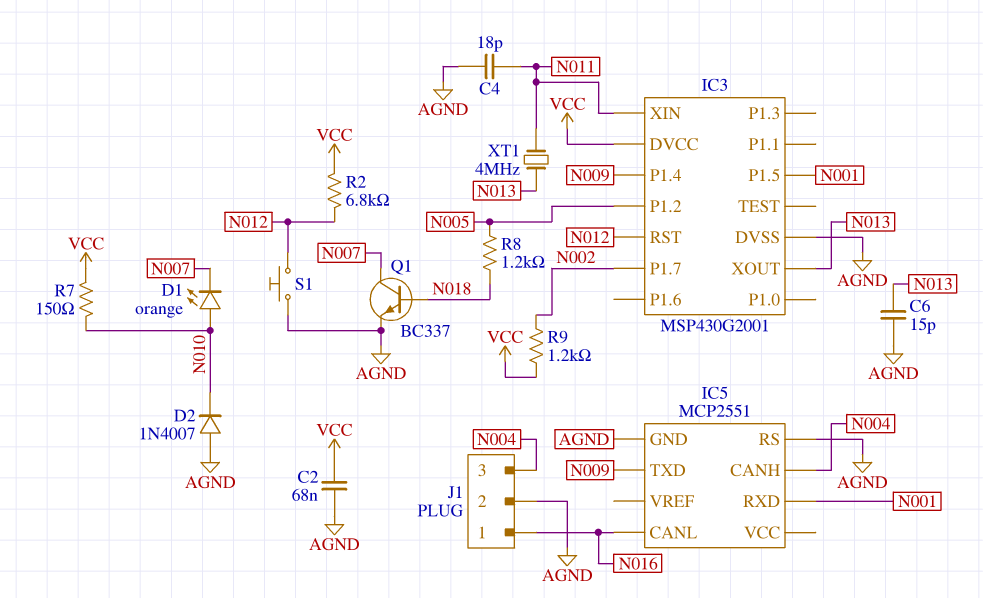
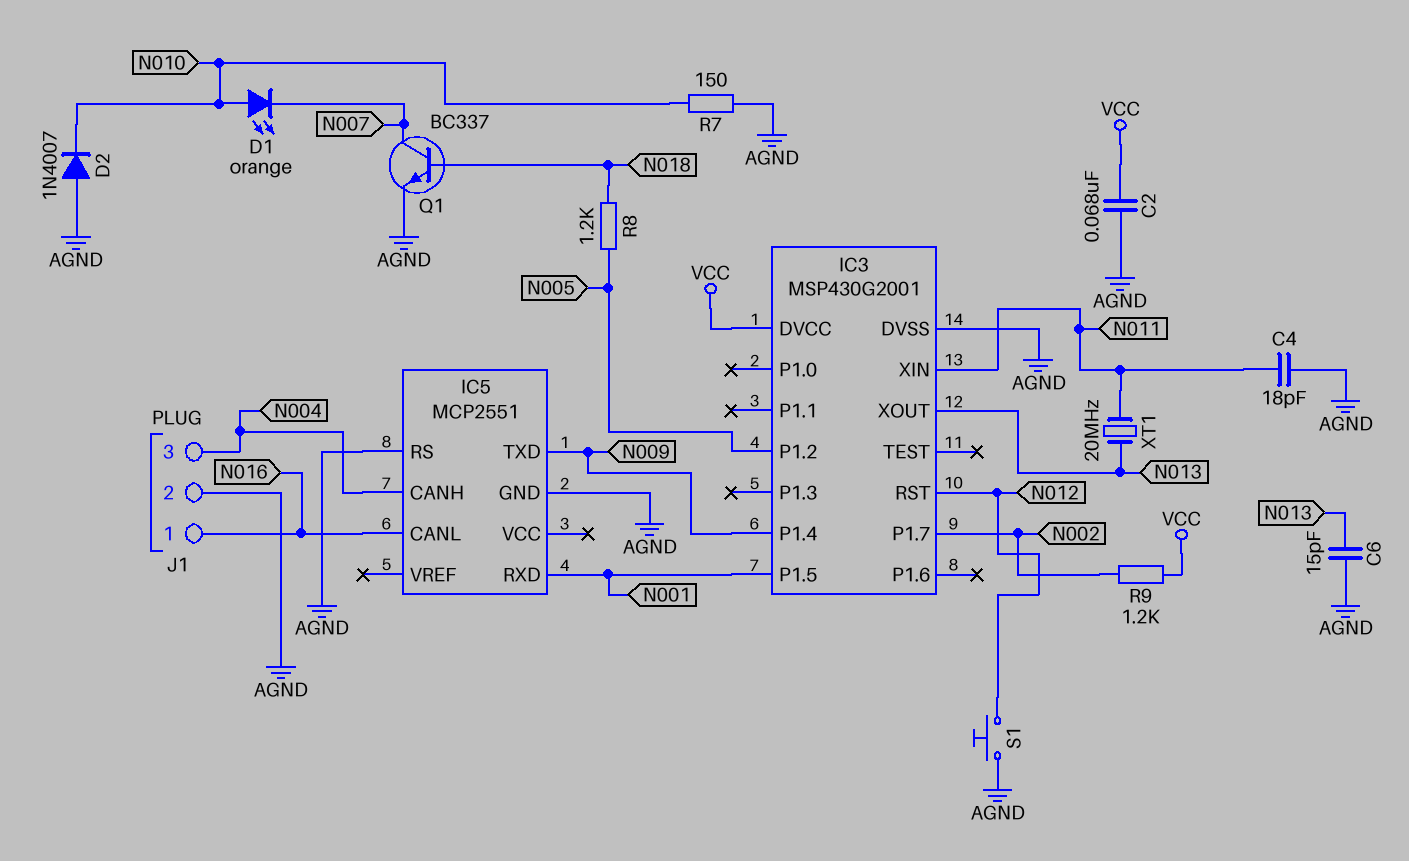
R2: 6.8k (N012, VCC) -> none
R7: 150 (N010, VCC) -> 150 (AGND, N010)
XT1: 4MHz (N011, N013) -> 20MHz (N011, N013)

